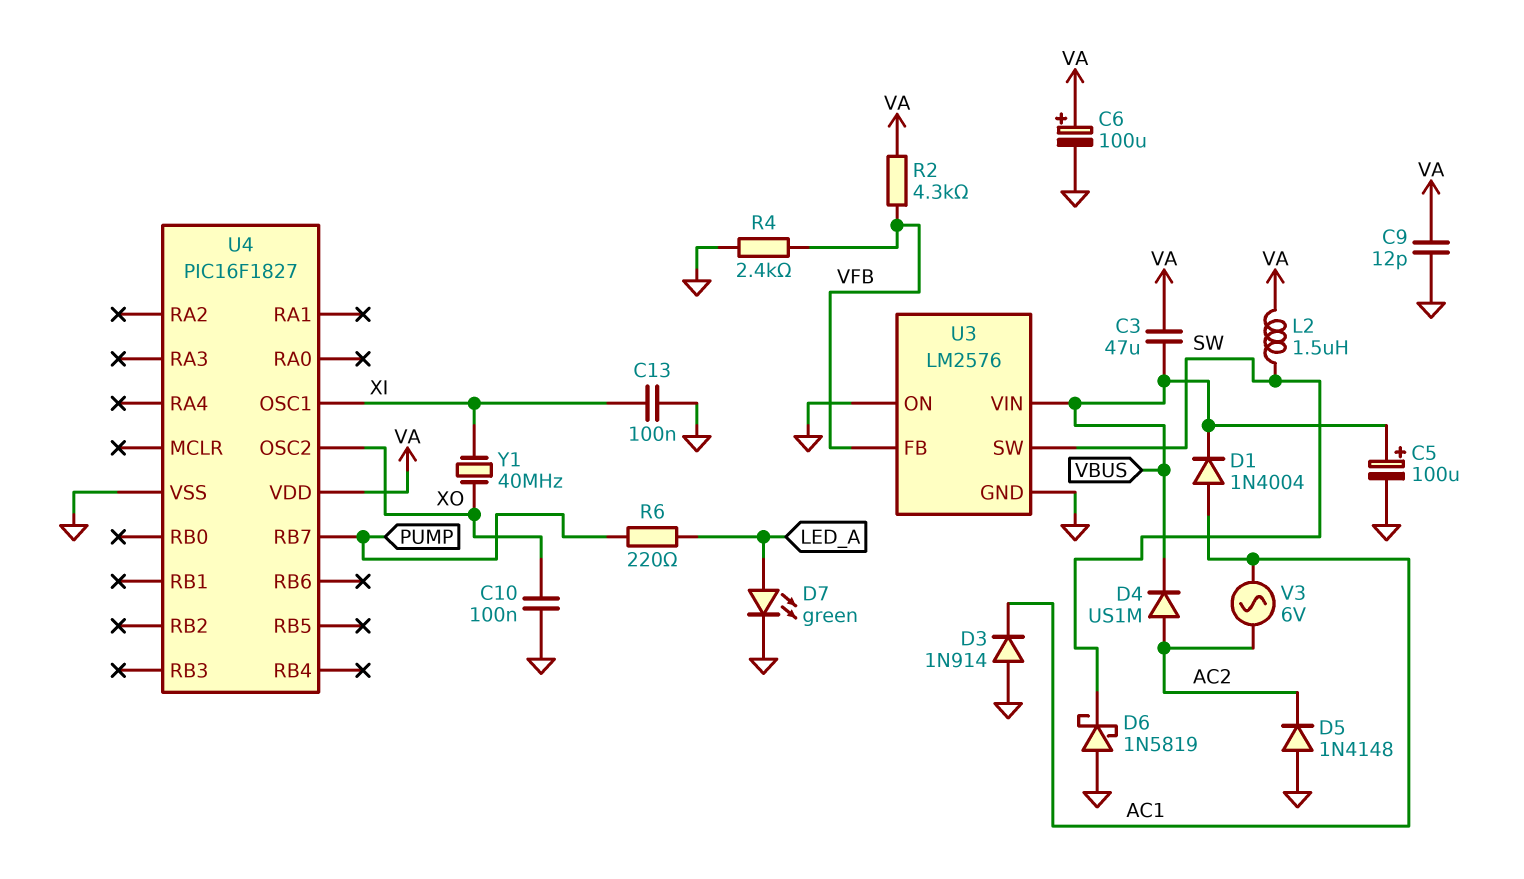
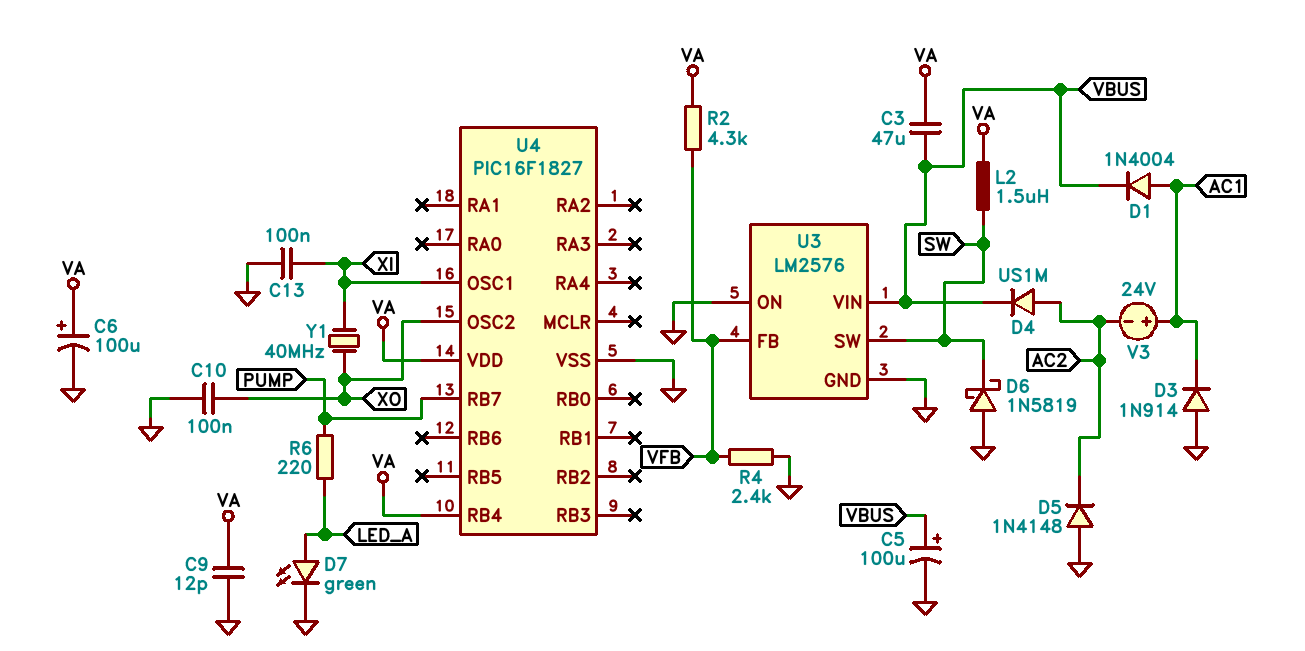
U4 pin RB4: none -> VA
V3: AC 6V (AC1, AC2) -> 24V (plus AC1, minus AC2)

